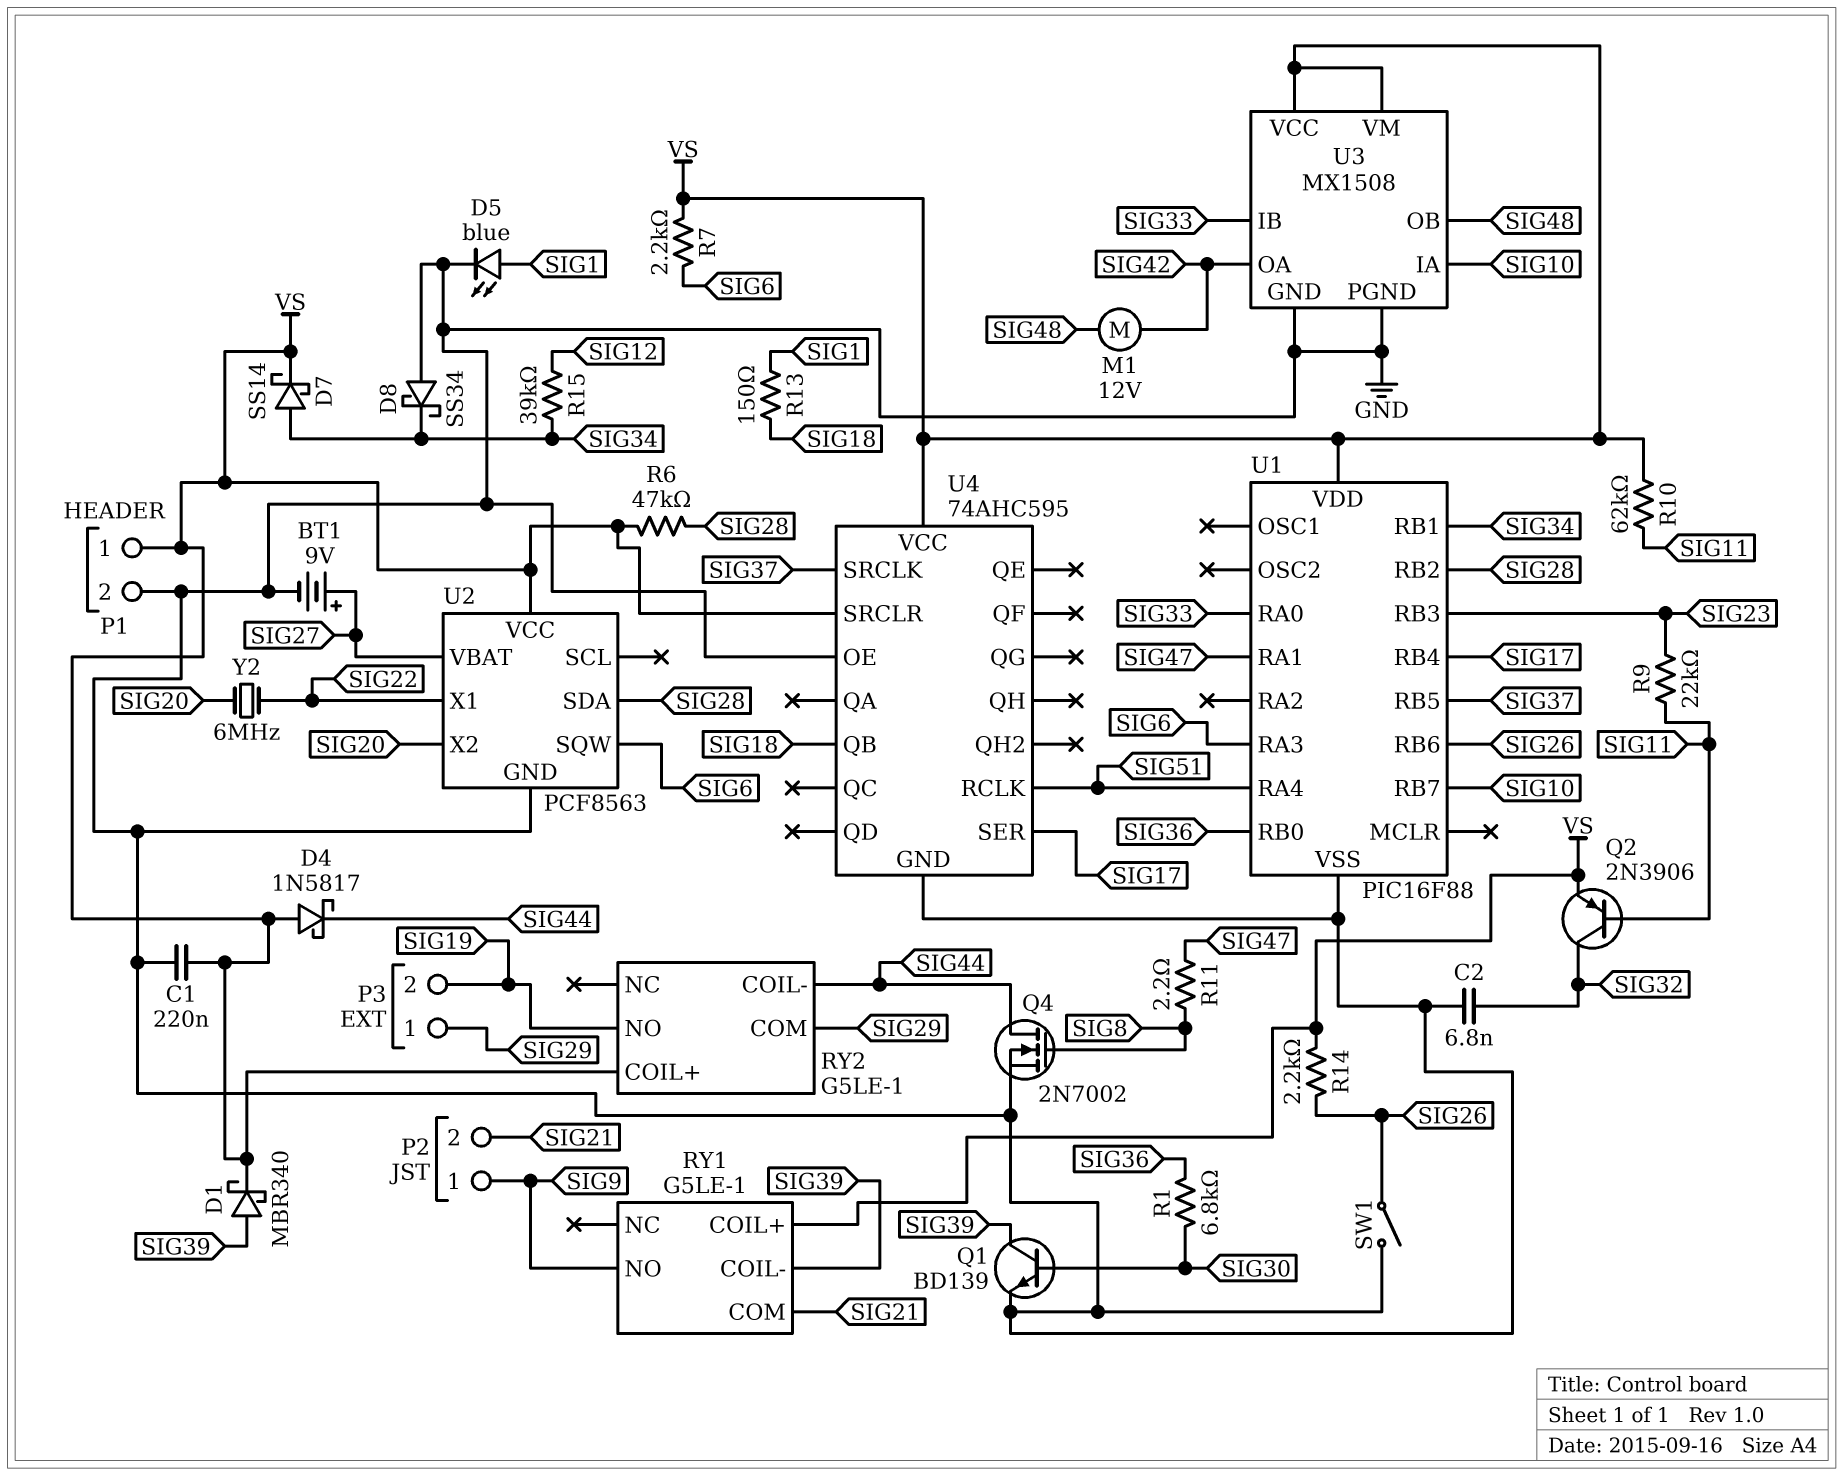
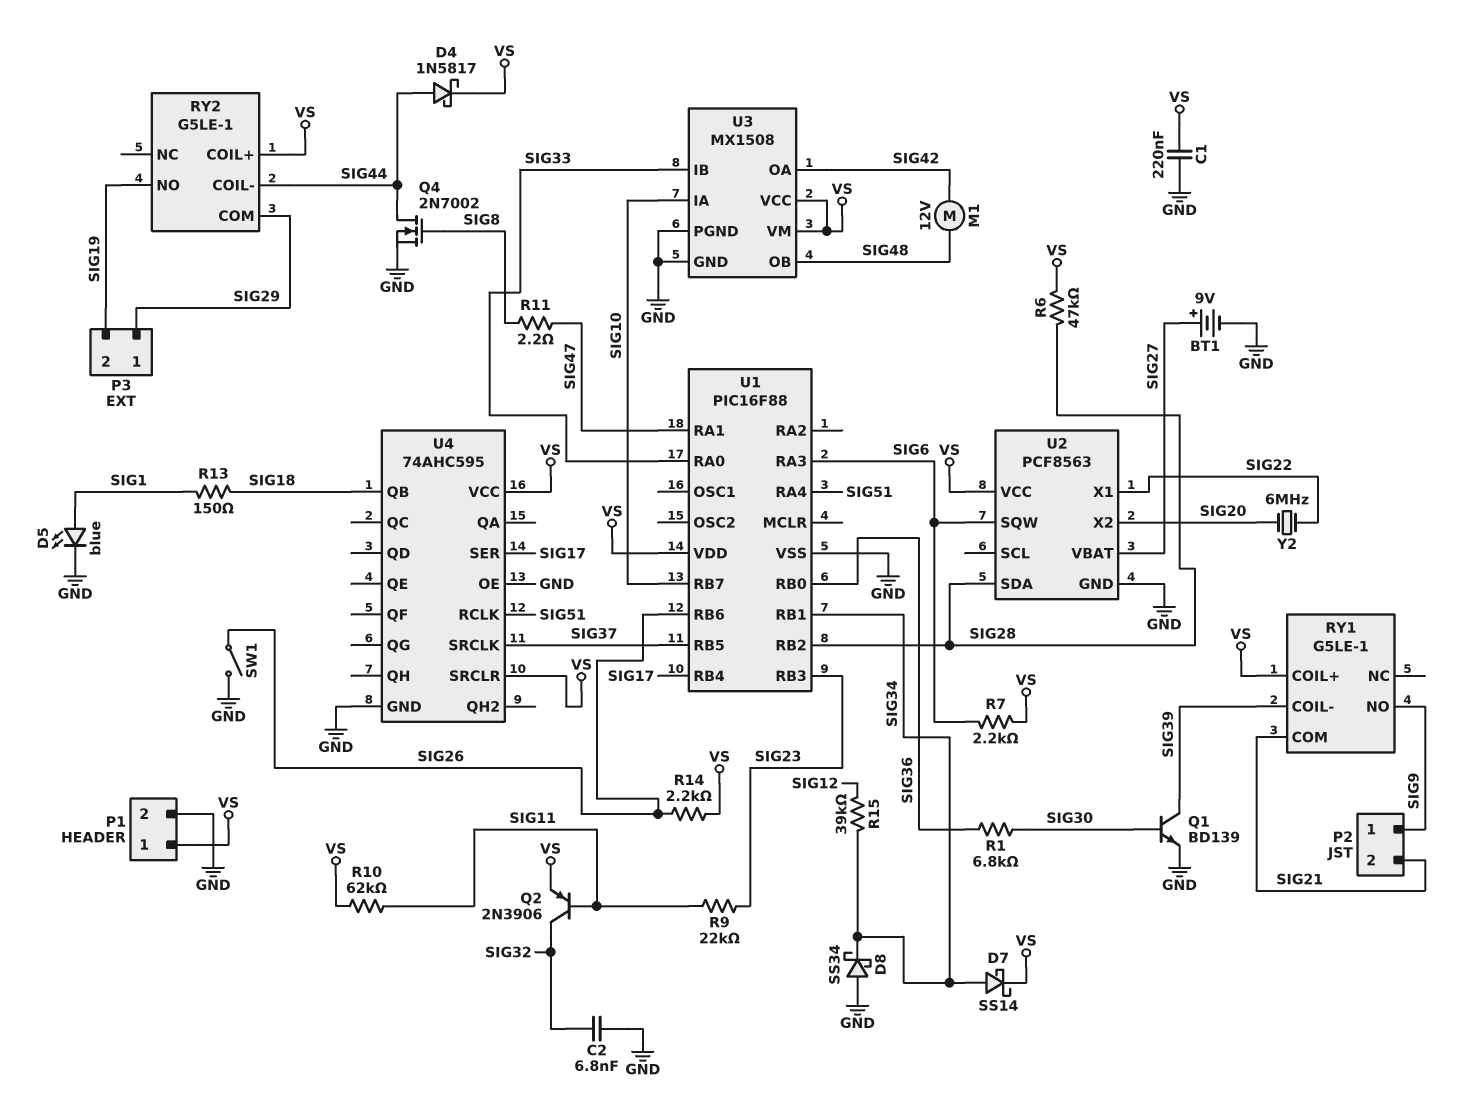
D1: schottky MBR340 (A SIG39, K VS) -> none
D4: schottky 1N5817 (A VS, K SIG44) -> schottky 1N5817 (A SIG44, K VS)

